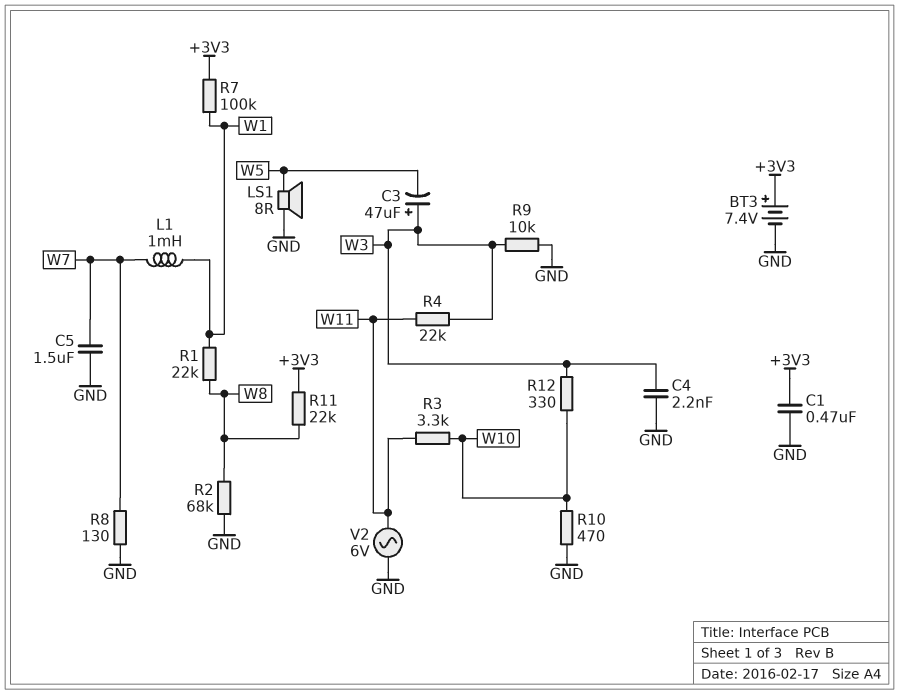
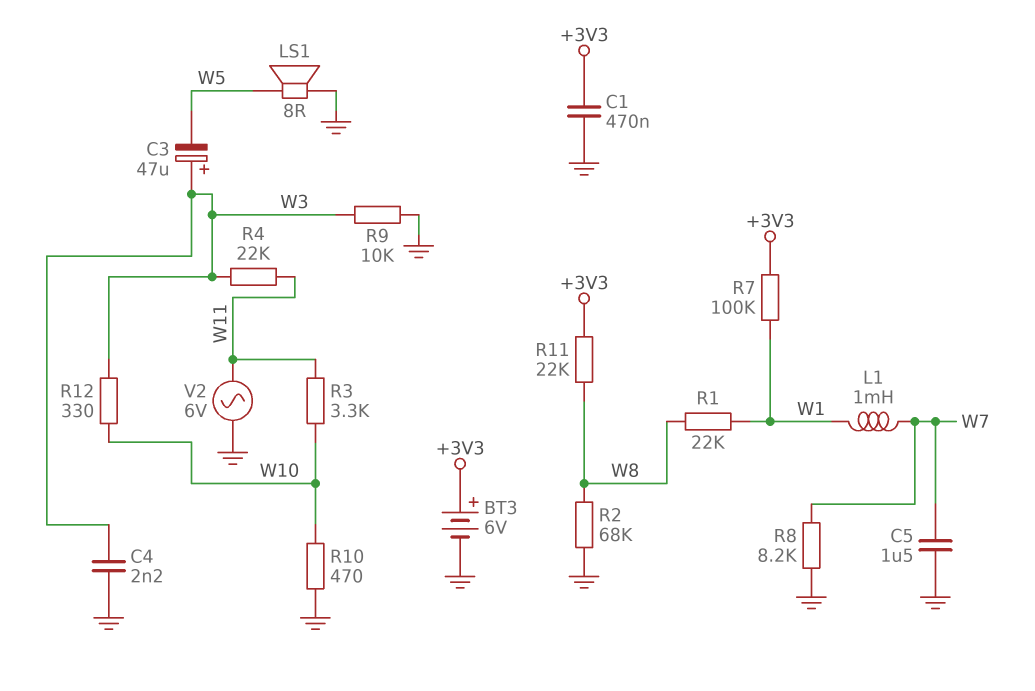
BT3: 7.4V (plus +3V3, minus GND) -> 6V (plus +3V3, minus GND)
R8: 130 (GND, W7) -> 8.2k (GND, W7)

